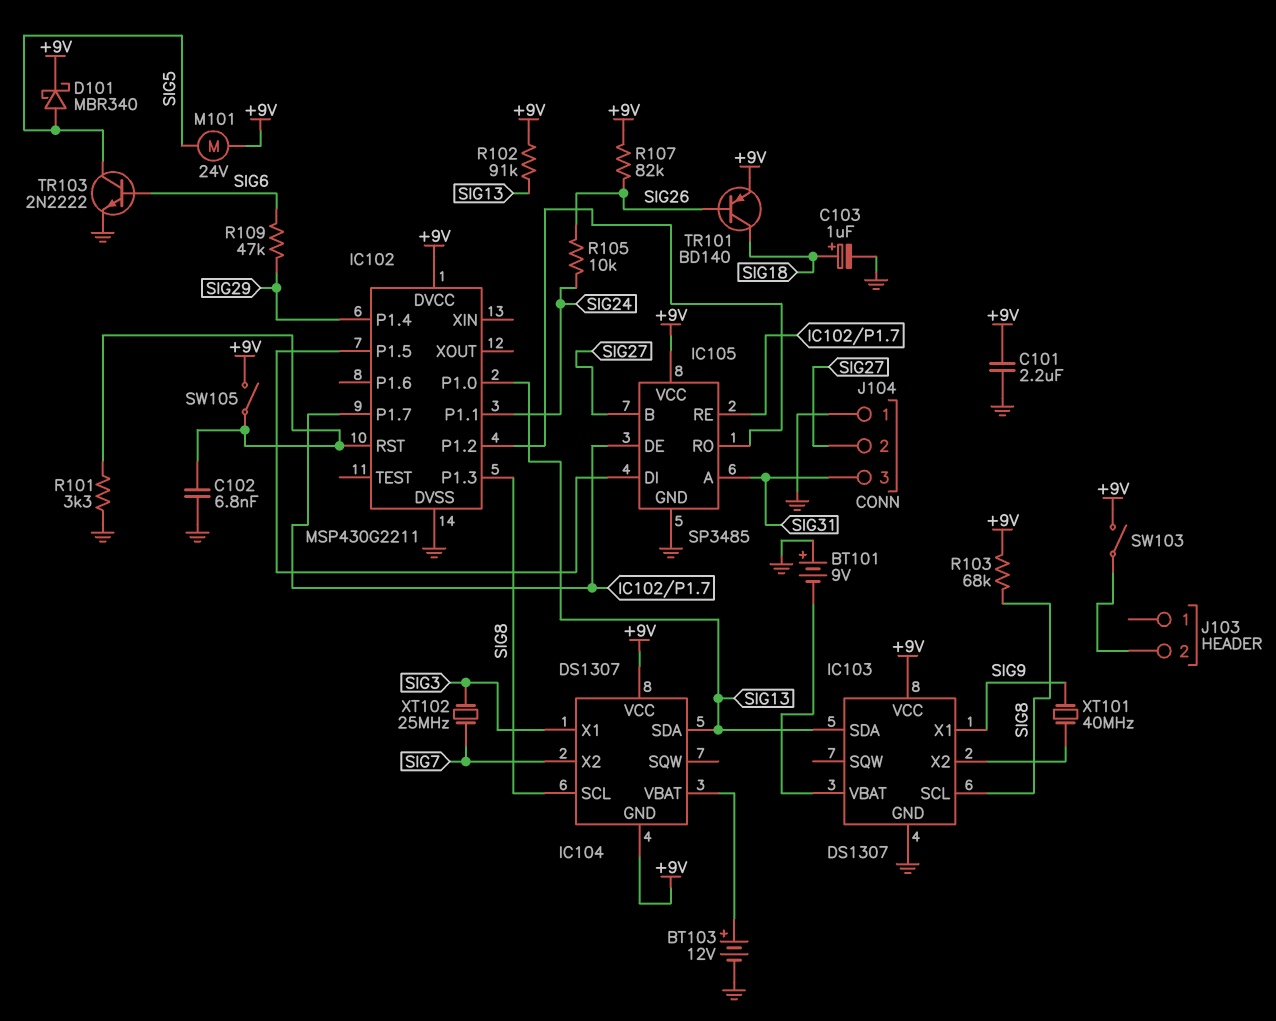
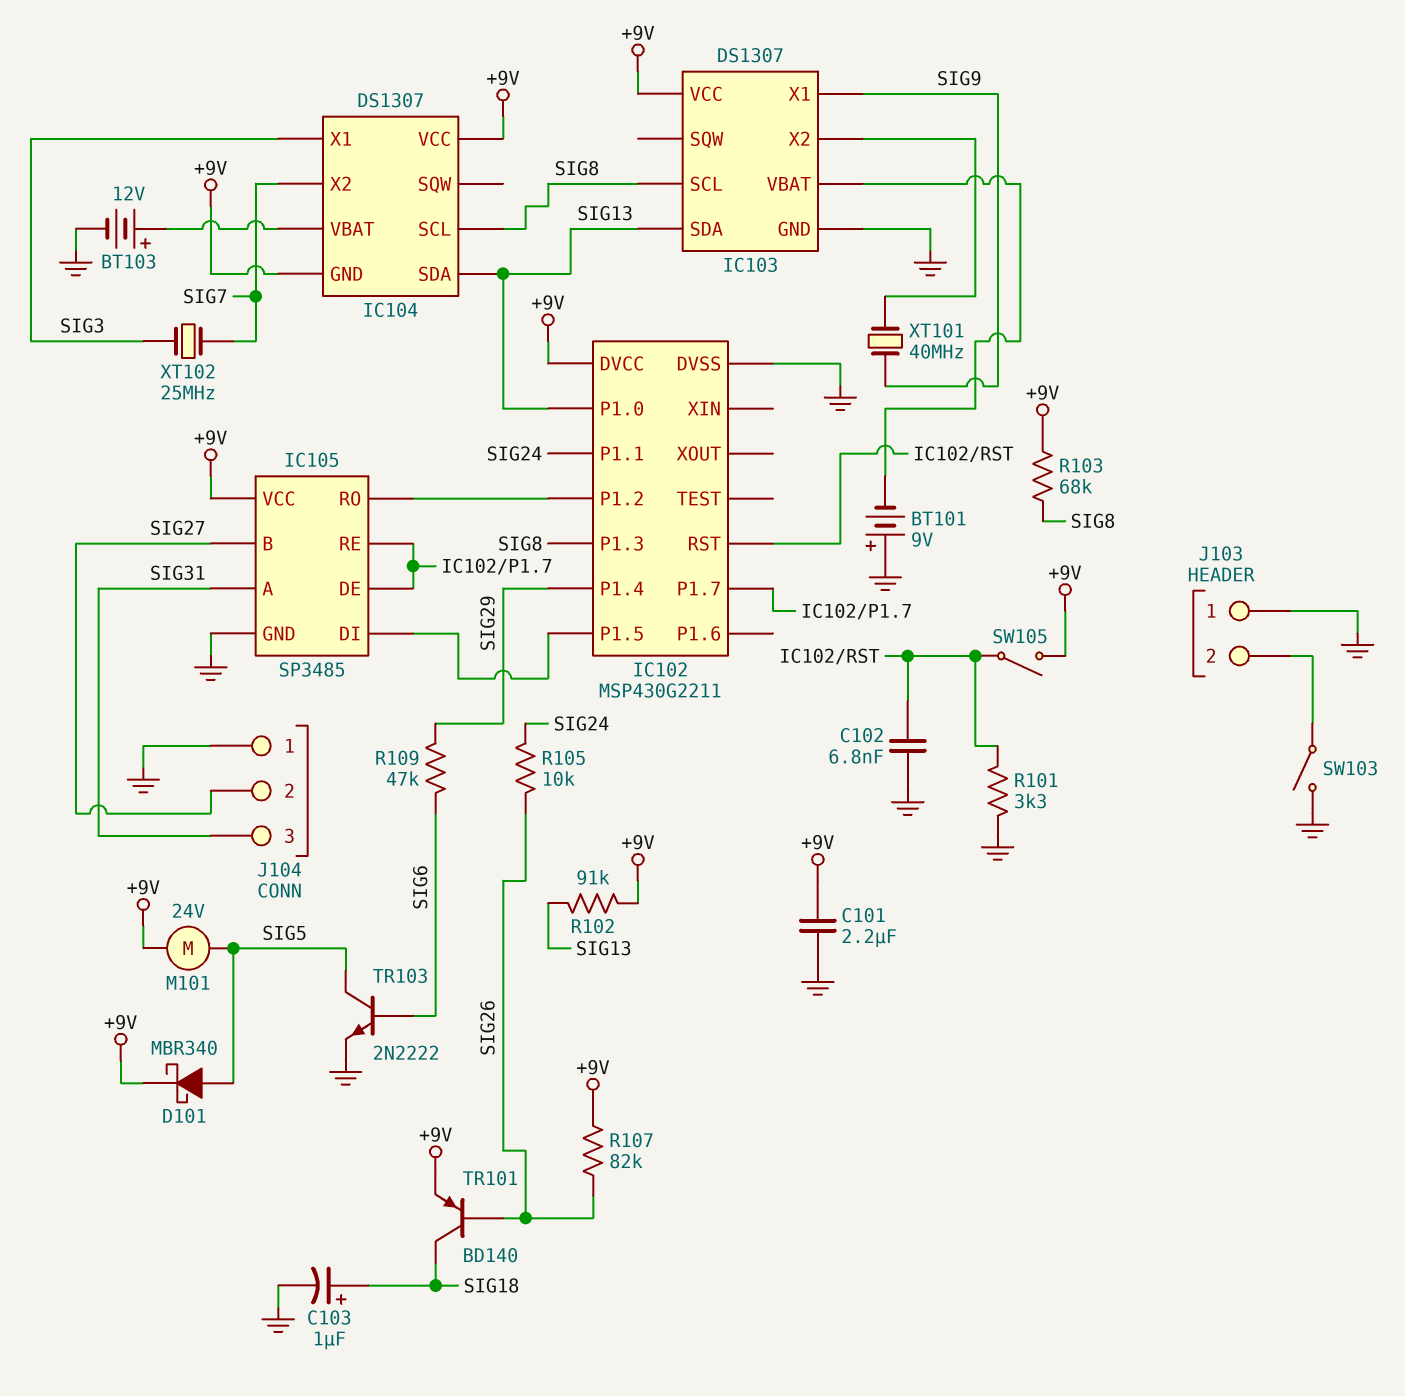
J103 pin 1: none -> GND
SW103: switch (+9V, J103/2) -> switch (GND, J103/2)

